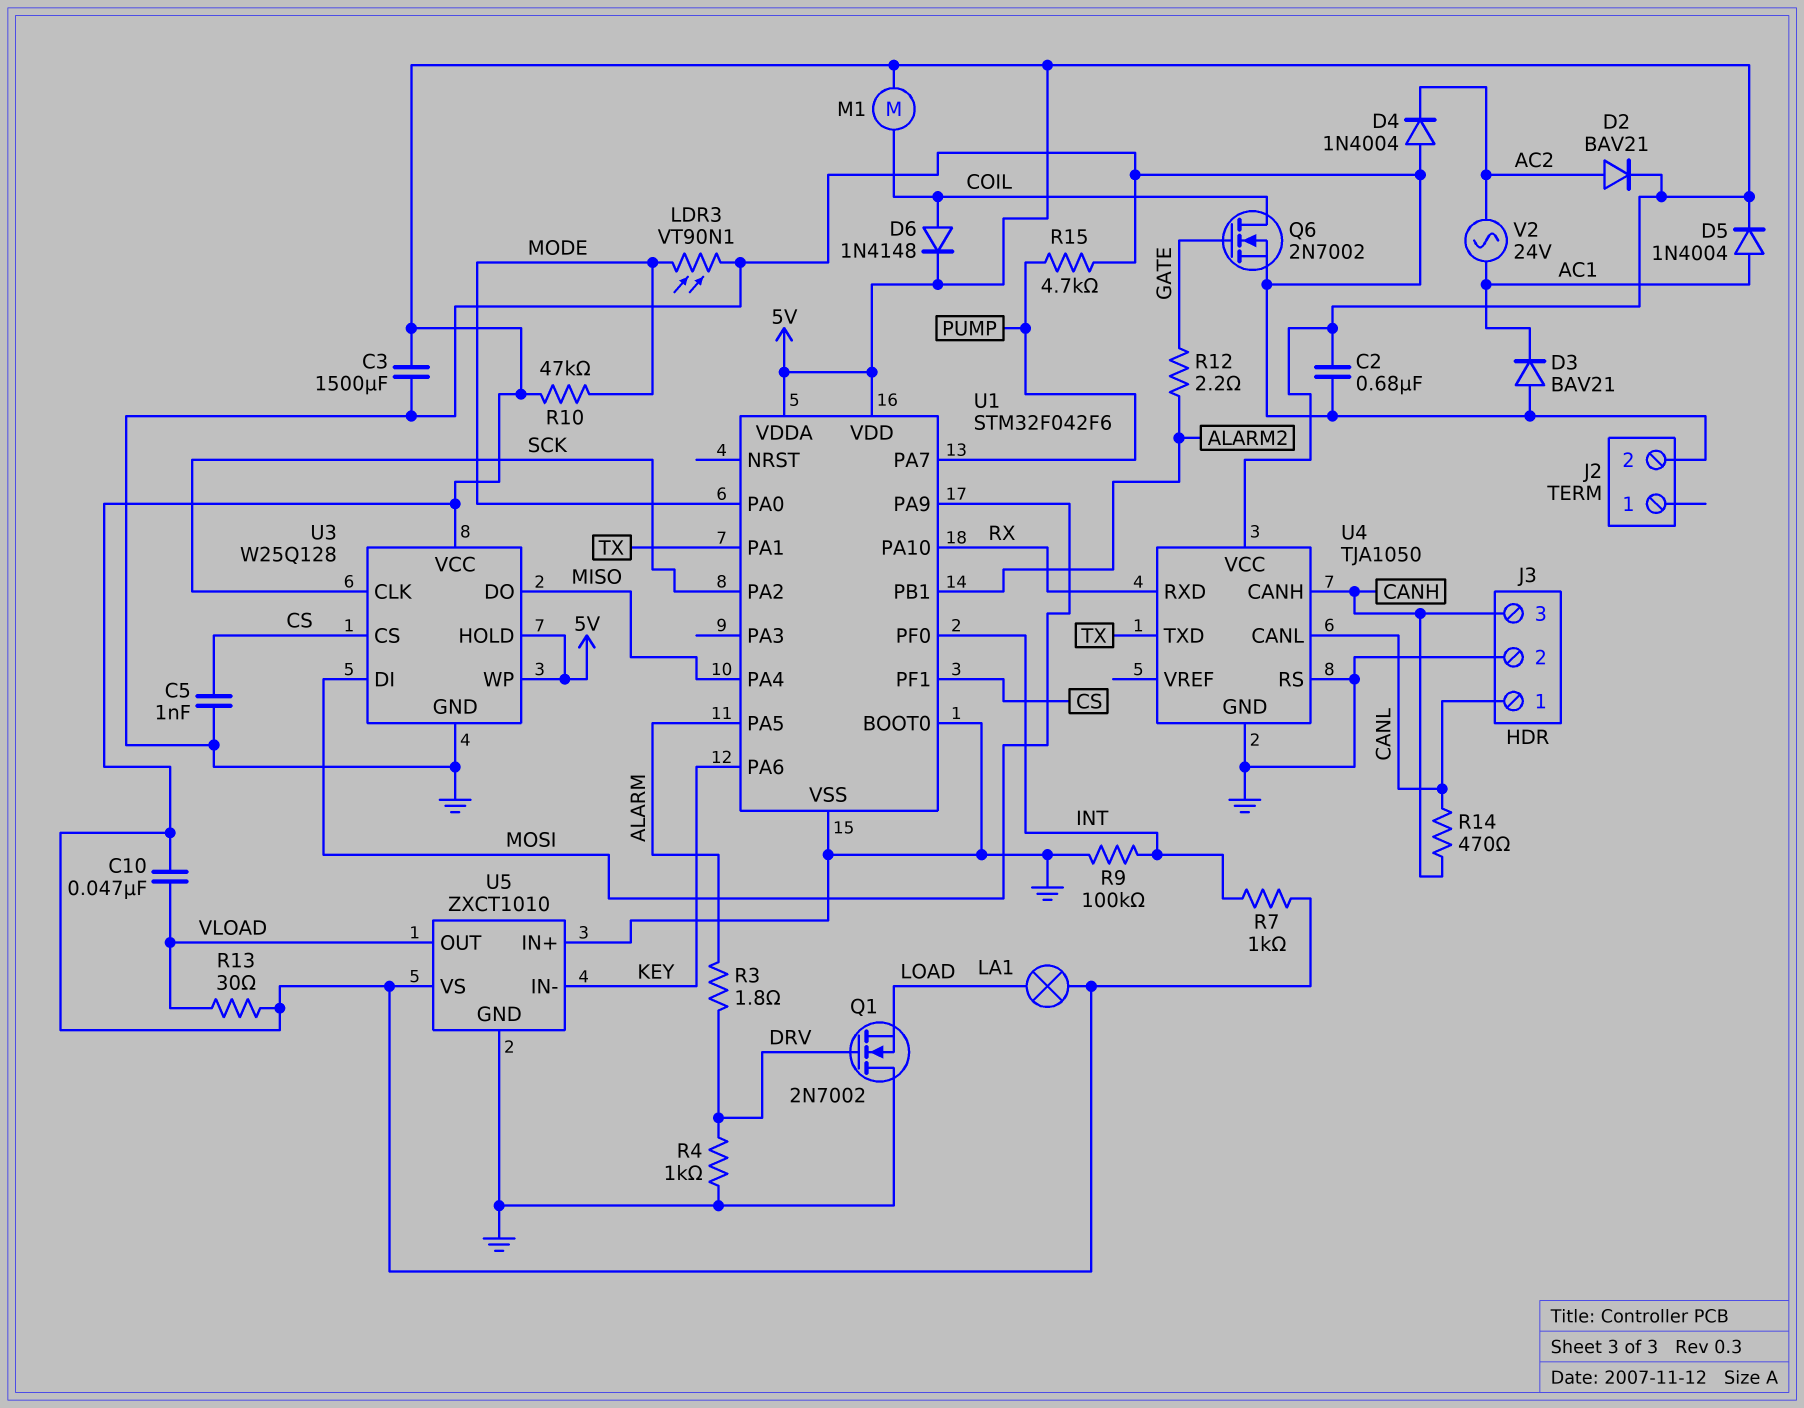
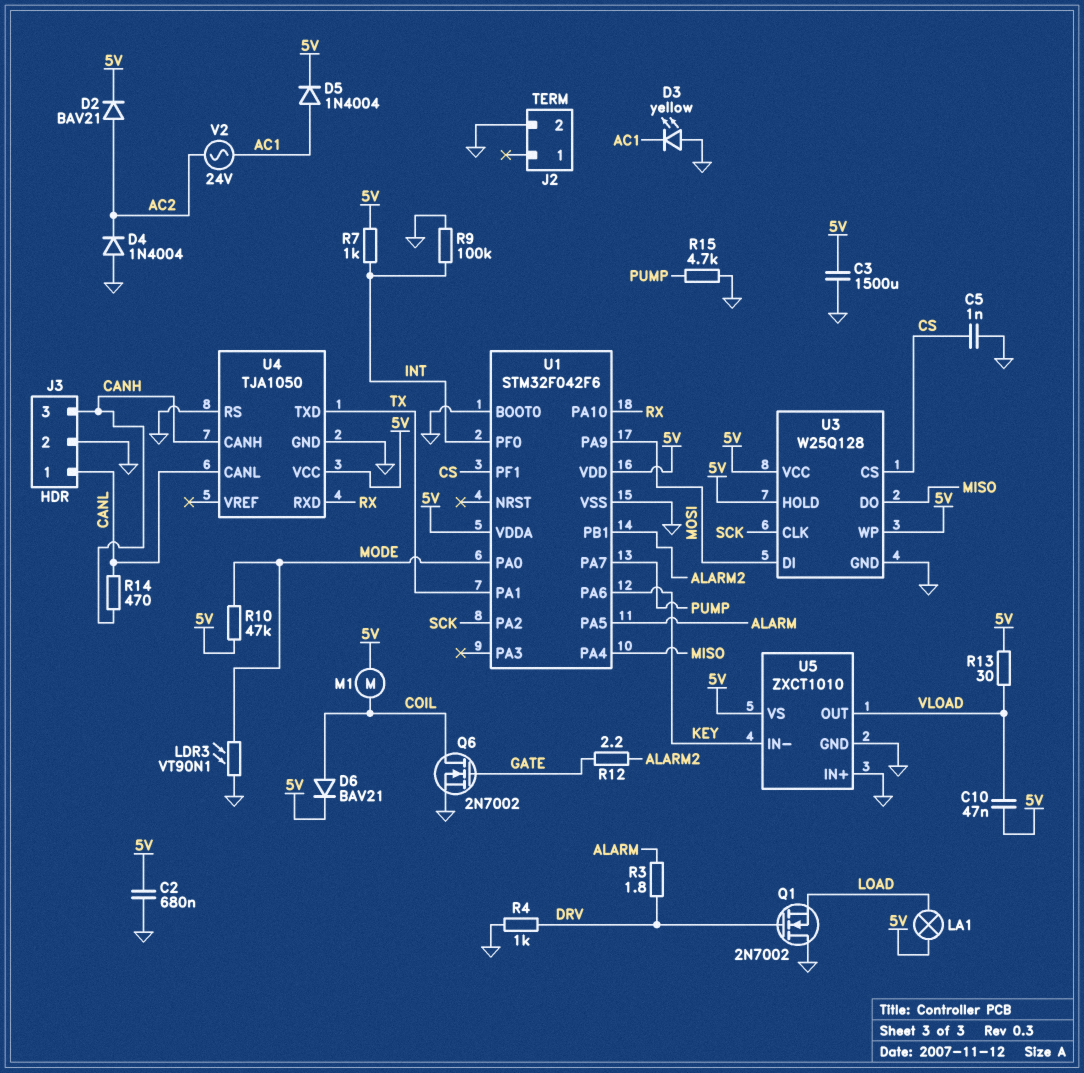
D3: diode BAV21 (A GND, K AC1) -> LED yellow (A GND, K AC1)
D6: diode 1N4148 (A COIL, K 5V) -> diode BAV21 (A COIL, K 5V)

